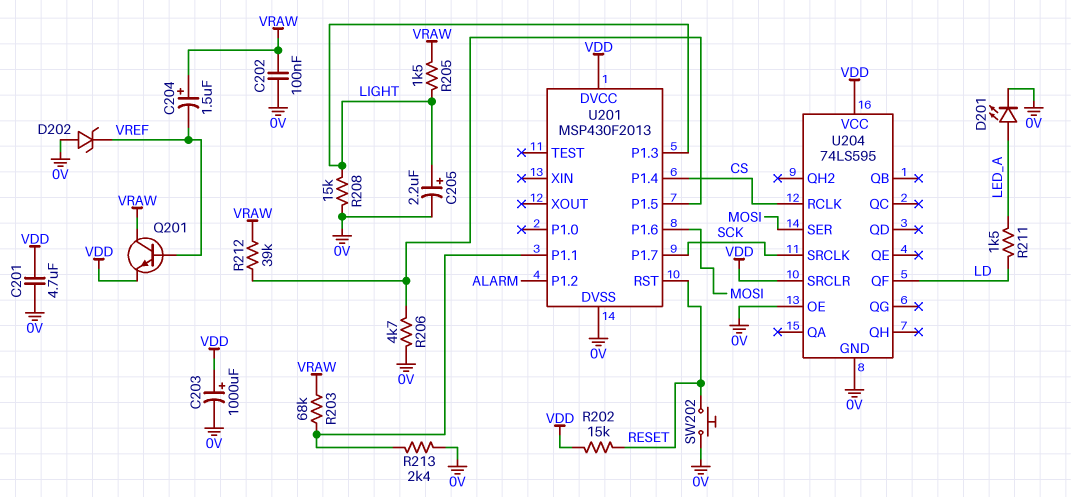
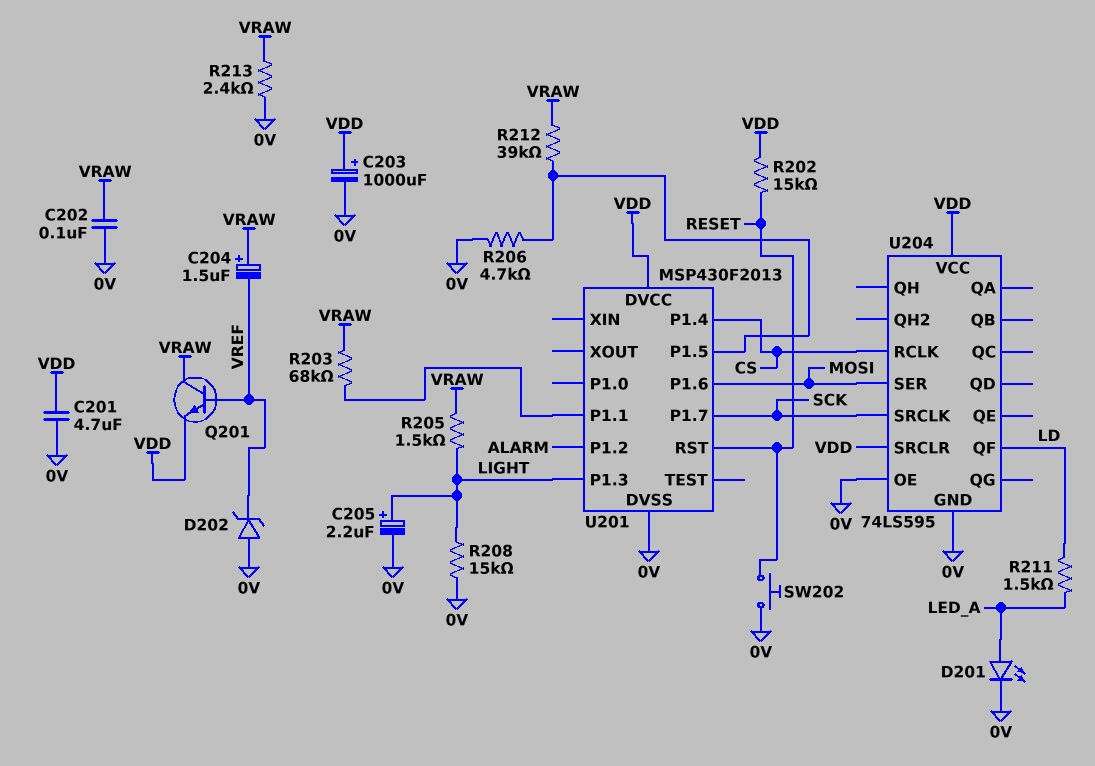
R213: 2.4k (0V, U201/P1.1) -> 2.4k (0V, VRAW)

